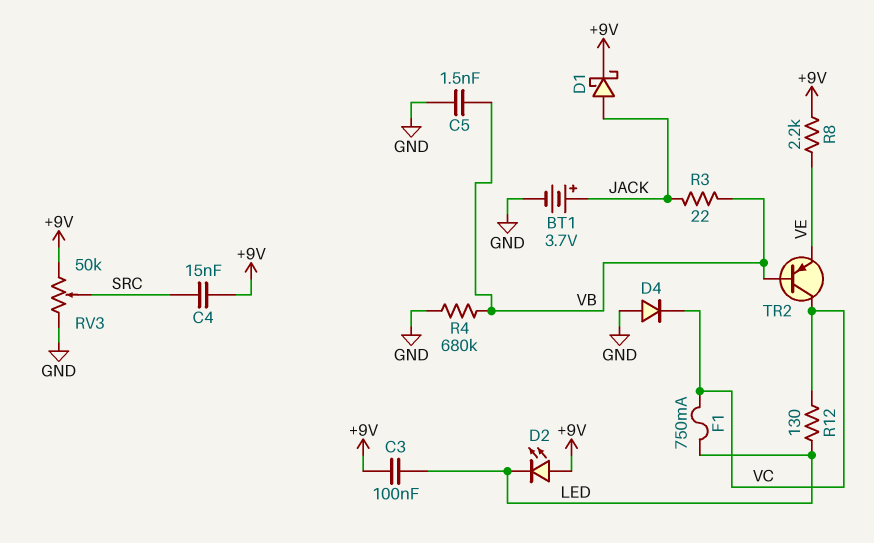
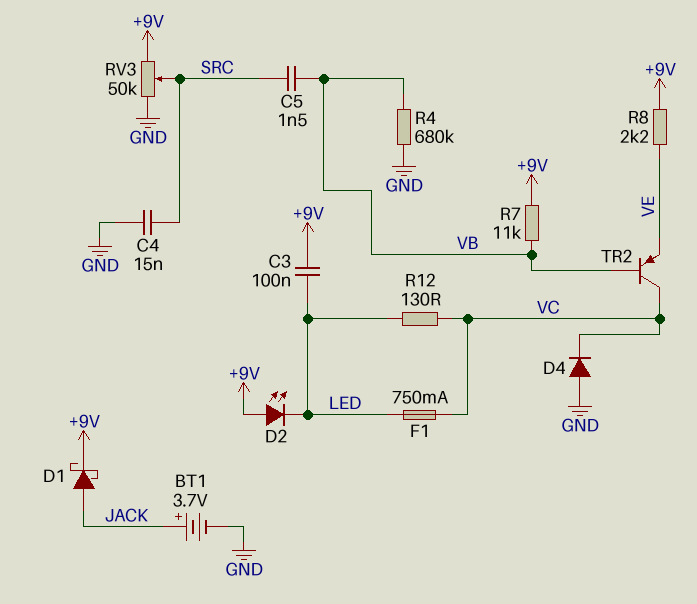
C4: 15nF (+9V, SRC) -> 15nF (GND, SRC)
C5: 1.5nF (GND, VB) -> 1.5nF (SRC, VB)
R3: 22 (JACK, VB) -> none
R7: none -> 11k (+9V, VB)

